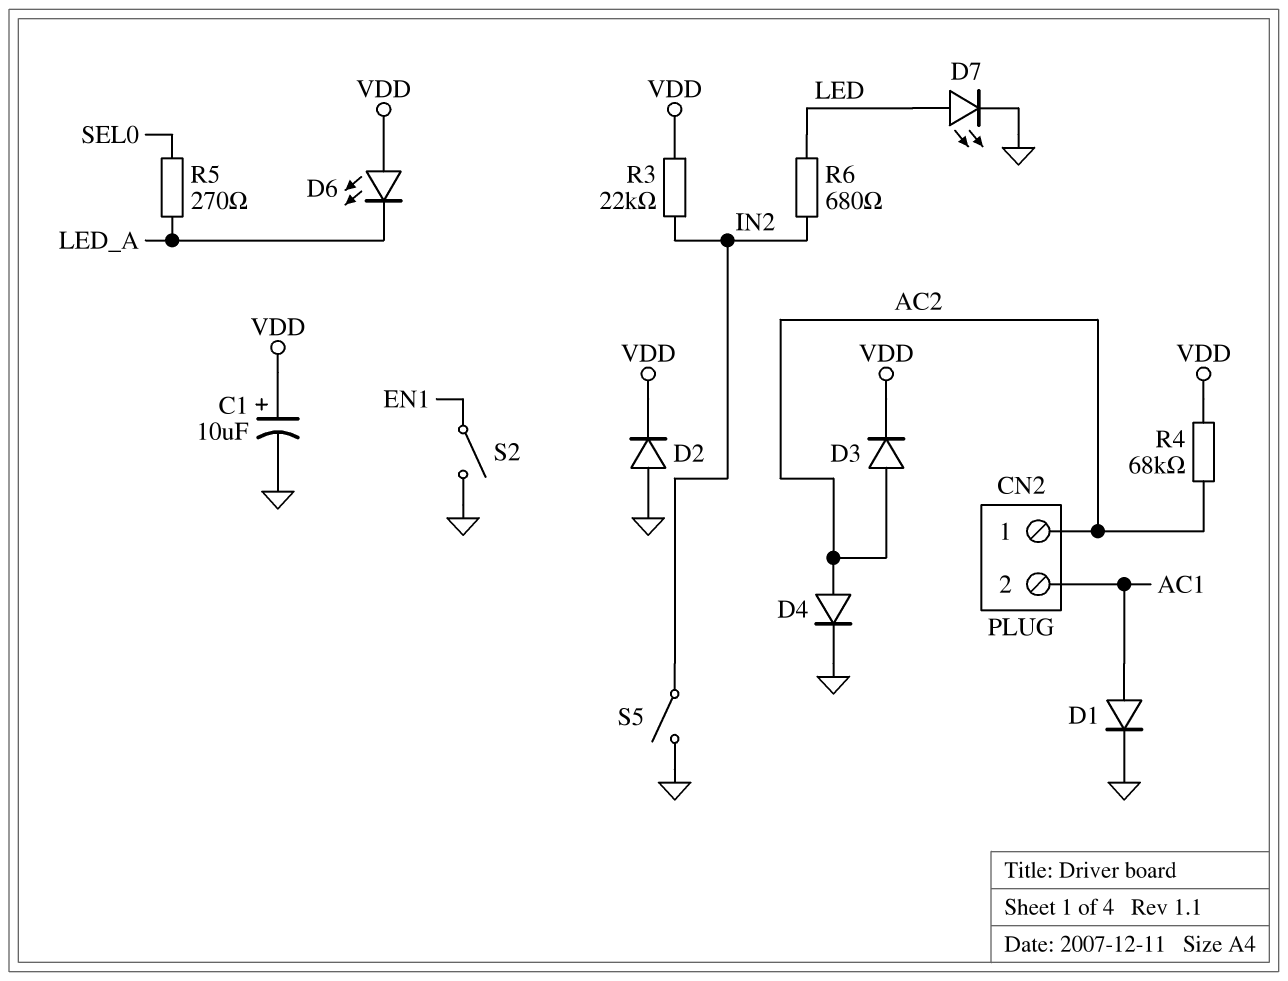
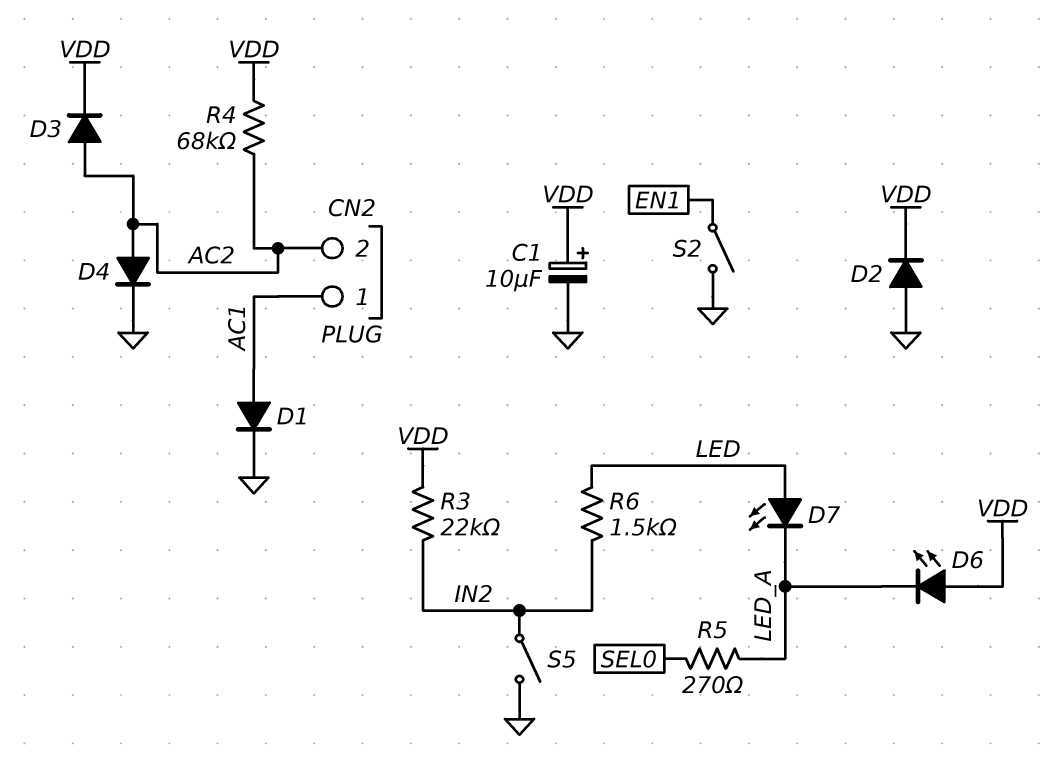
CN2 pin 1: AC2 -> AC1
CN2 pin 2: AC1 -> AC2
D7: LED (A LED, K GND) -> LED (A LED, K LED_A)
R6: 680 (IN2, LED) -> 1.5k (IN2, LED)

